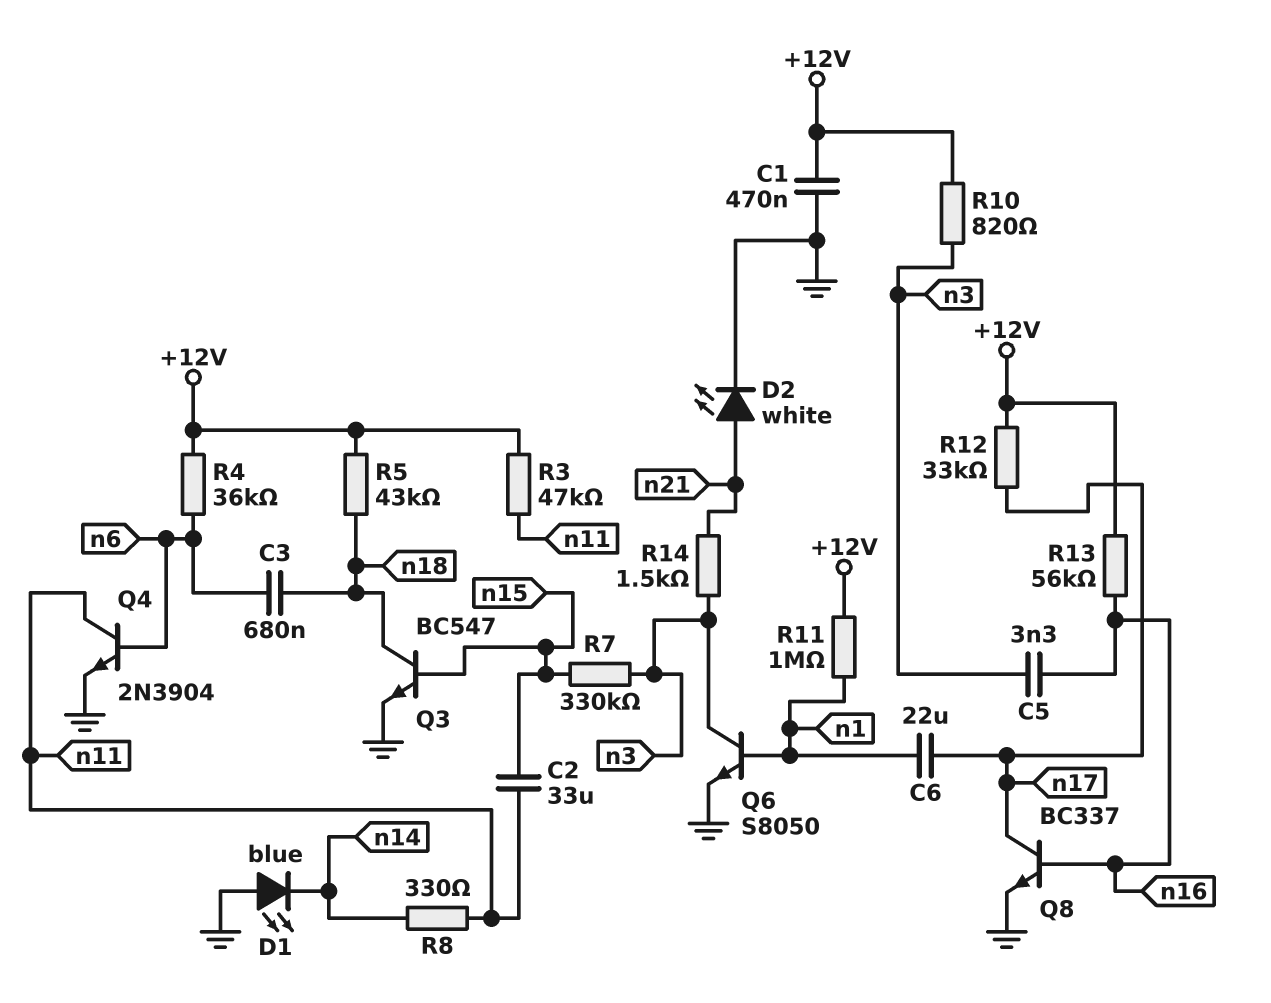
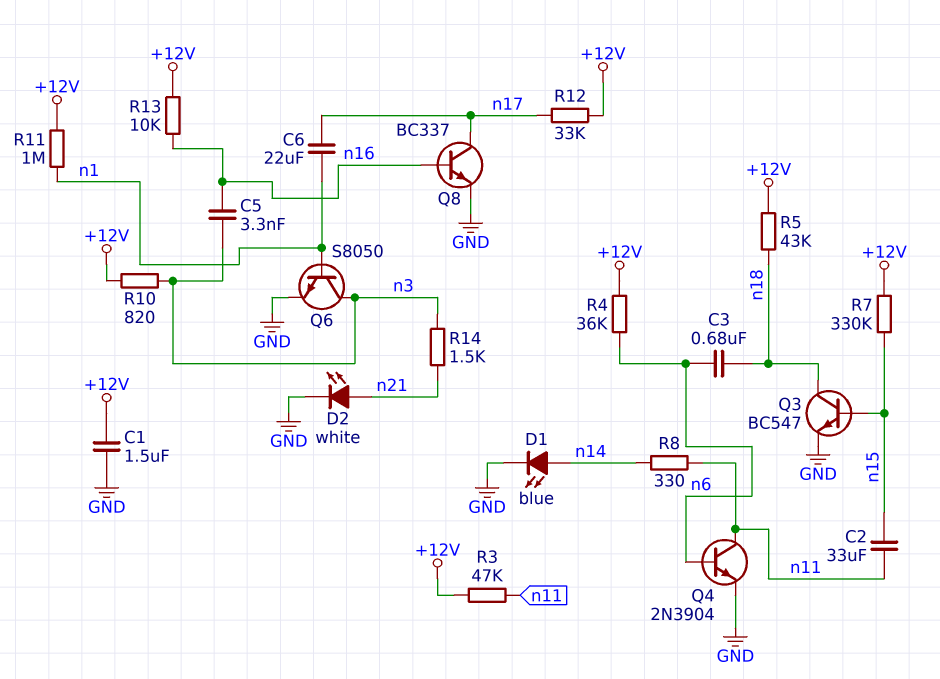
C1: 470nF (+12V, GND) -> 1.5uF (+12V, GND)
D1: LED blue (A GND, K n14) -> LED blue (A n14, K GND)
R7: 330k (n3, n15) -> 330k (+12V, n15)
R13: 56k (+12V, n16) -> 10k (+12V, n16)

